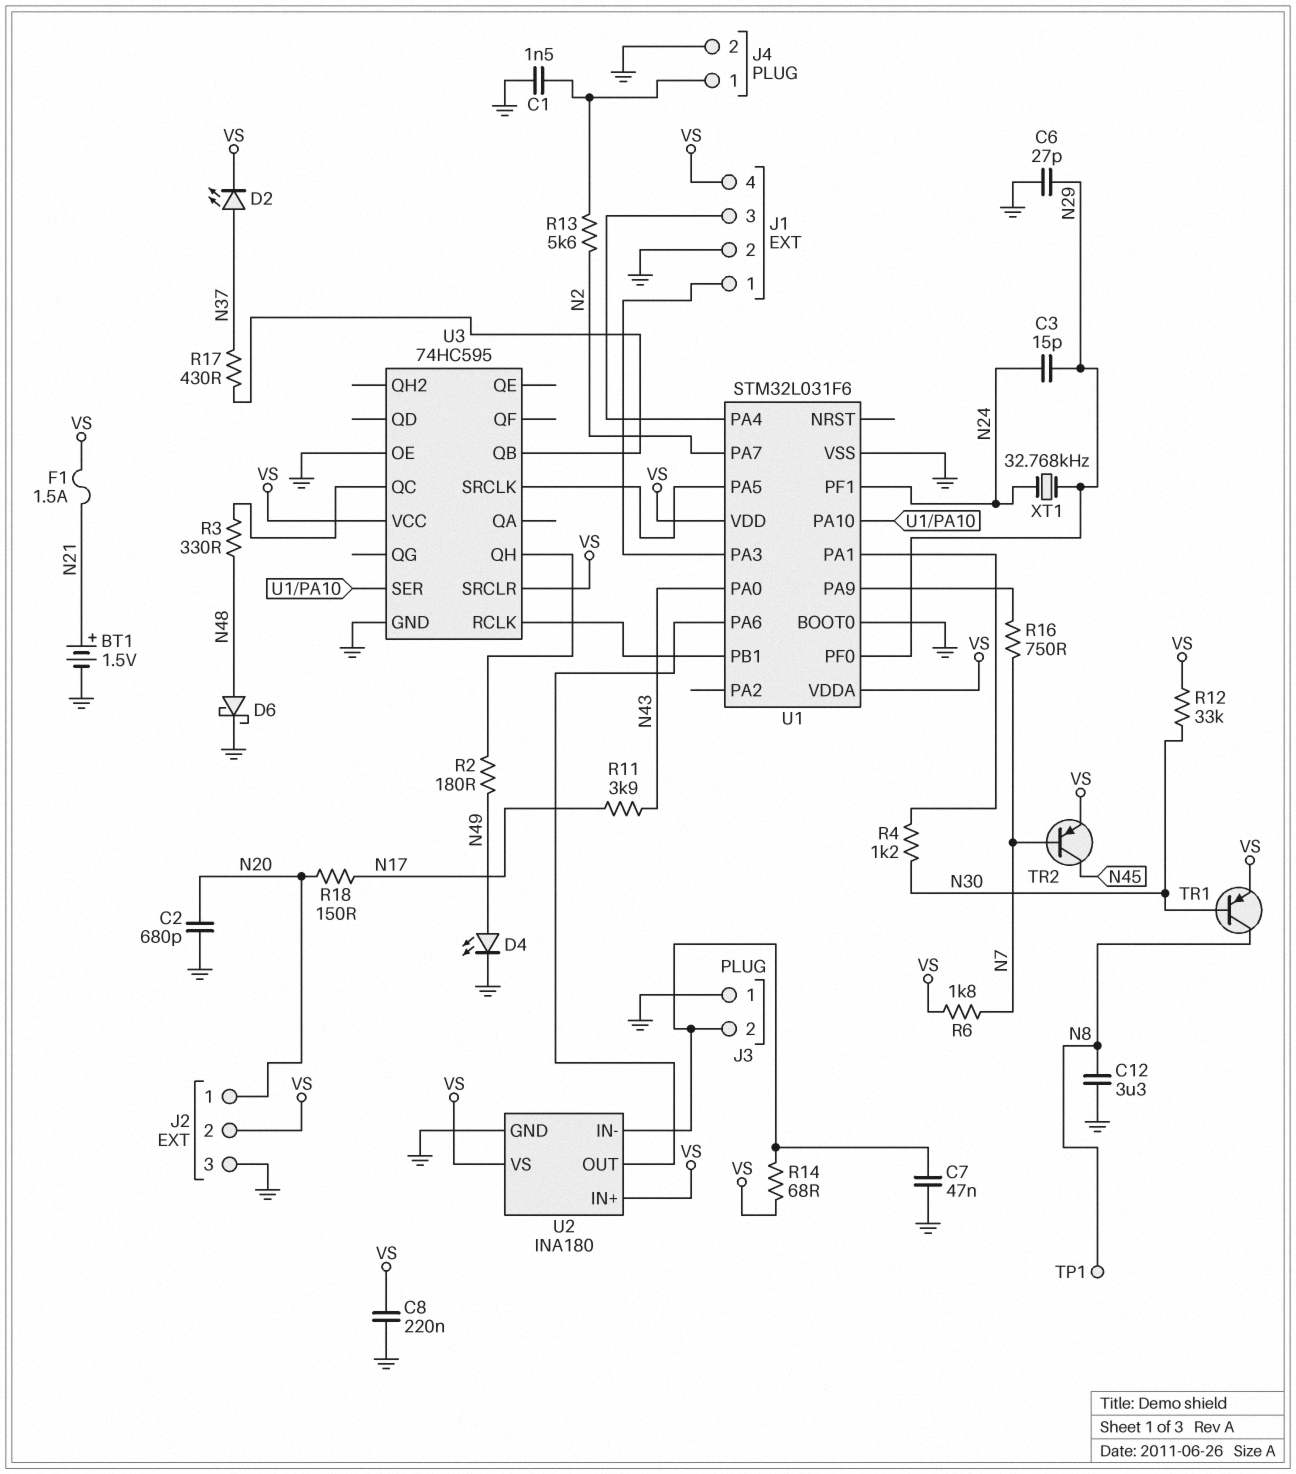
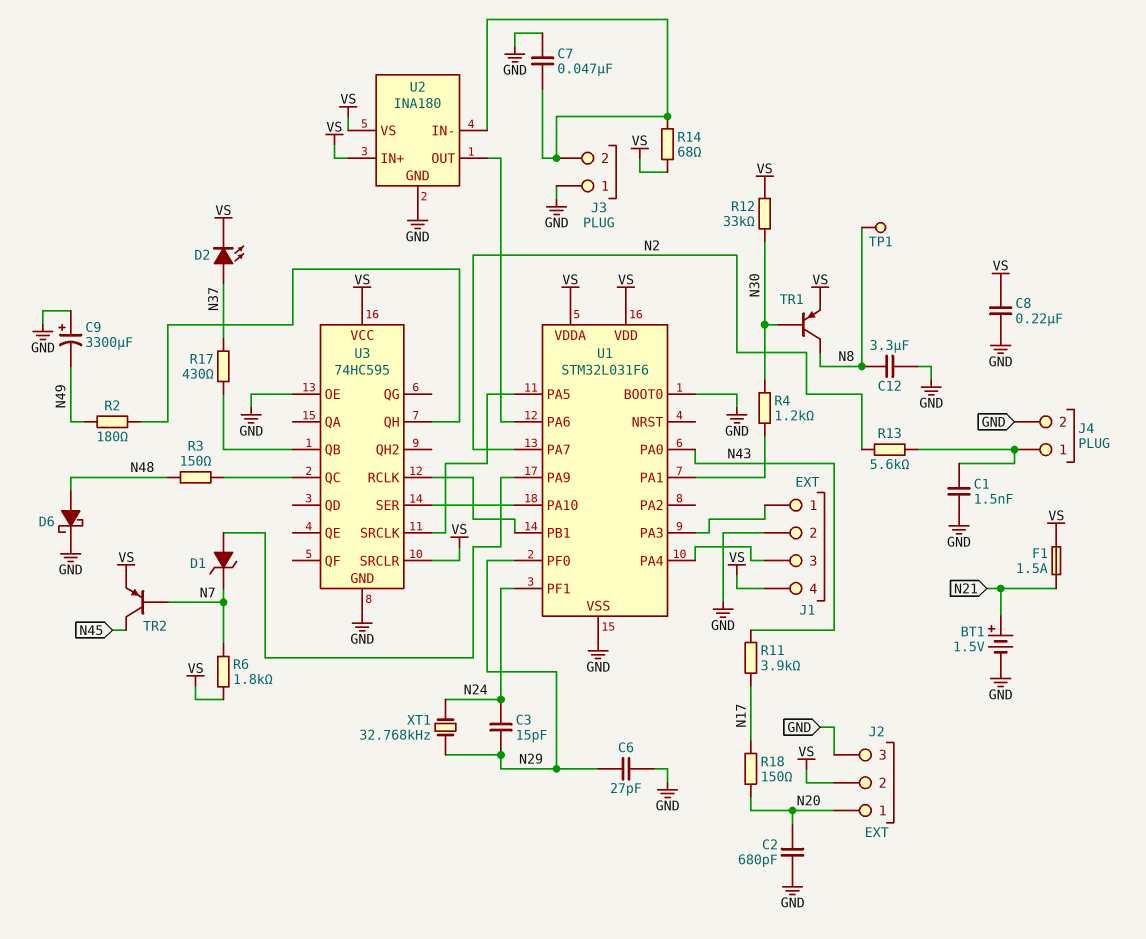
C9: none -> 3300uF (plus GND, minus N49)
D1: none -> zener (A U1/PA9, K N7)
D4: LED (A N49, K GND) -> none
R3: 330 (N48, U3/QC) -> 150 (N48, U3/QC)
R16: 750 (N7, U1/PA9) -> none

